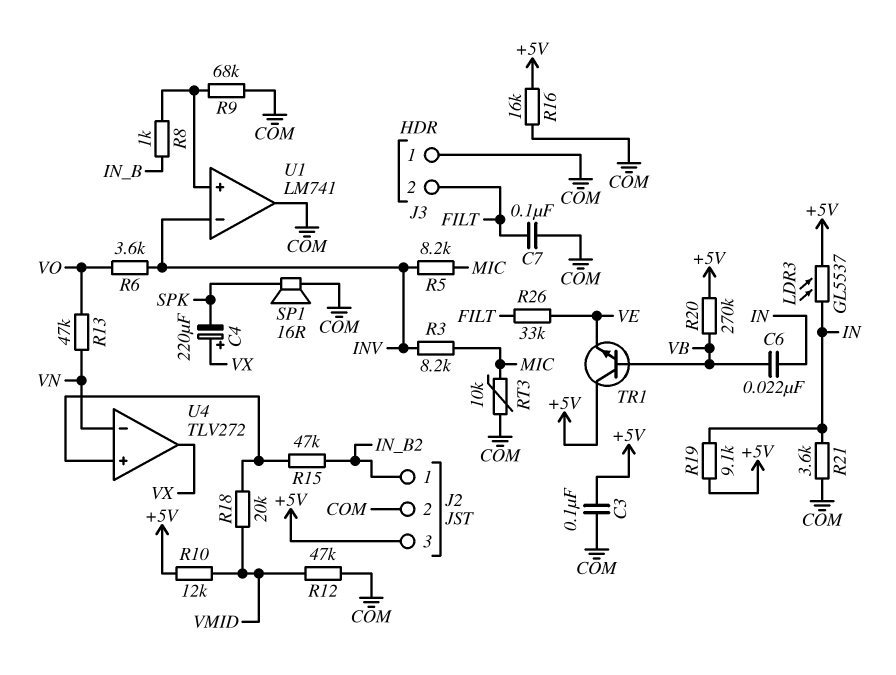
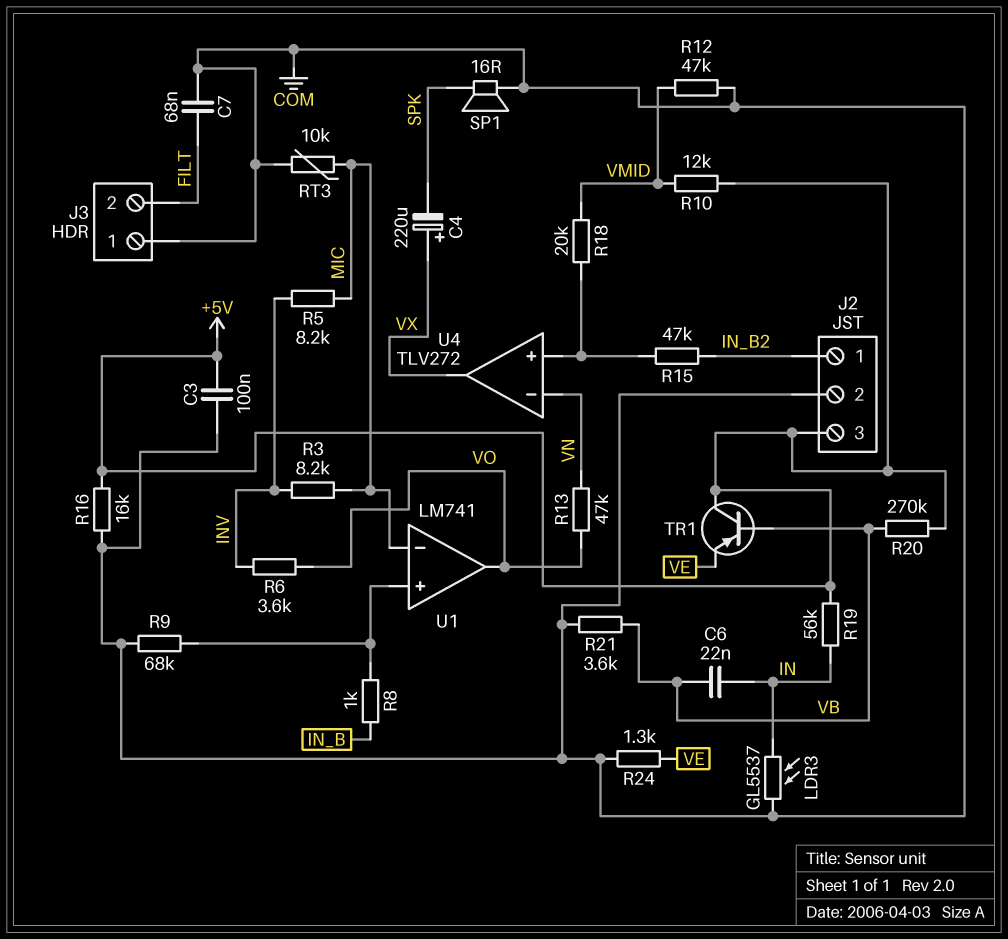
C7: 100nF (COM, FILT) -> 68nF (COM, FILT)
LDR3: GL5537 (+5V, IN) -> GL5537 (COM, IN)
R19: 9.1k (+5V, IN) -> 56k (+5V, IN)
R21: 3.6k (COM, IN) -> 3.6k (COM, VB)
R24: none -> 1.3k (COM, VE)
R26: 33k (FILT, VE) -> none
TR1: NPN (B VB, C +5V, E VE) -> PNP (B VB, C +5V, E VE)
U1 pin in-: INV -> MIC
U1 pin out: COM -> VO

